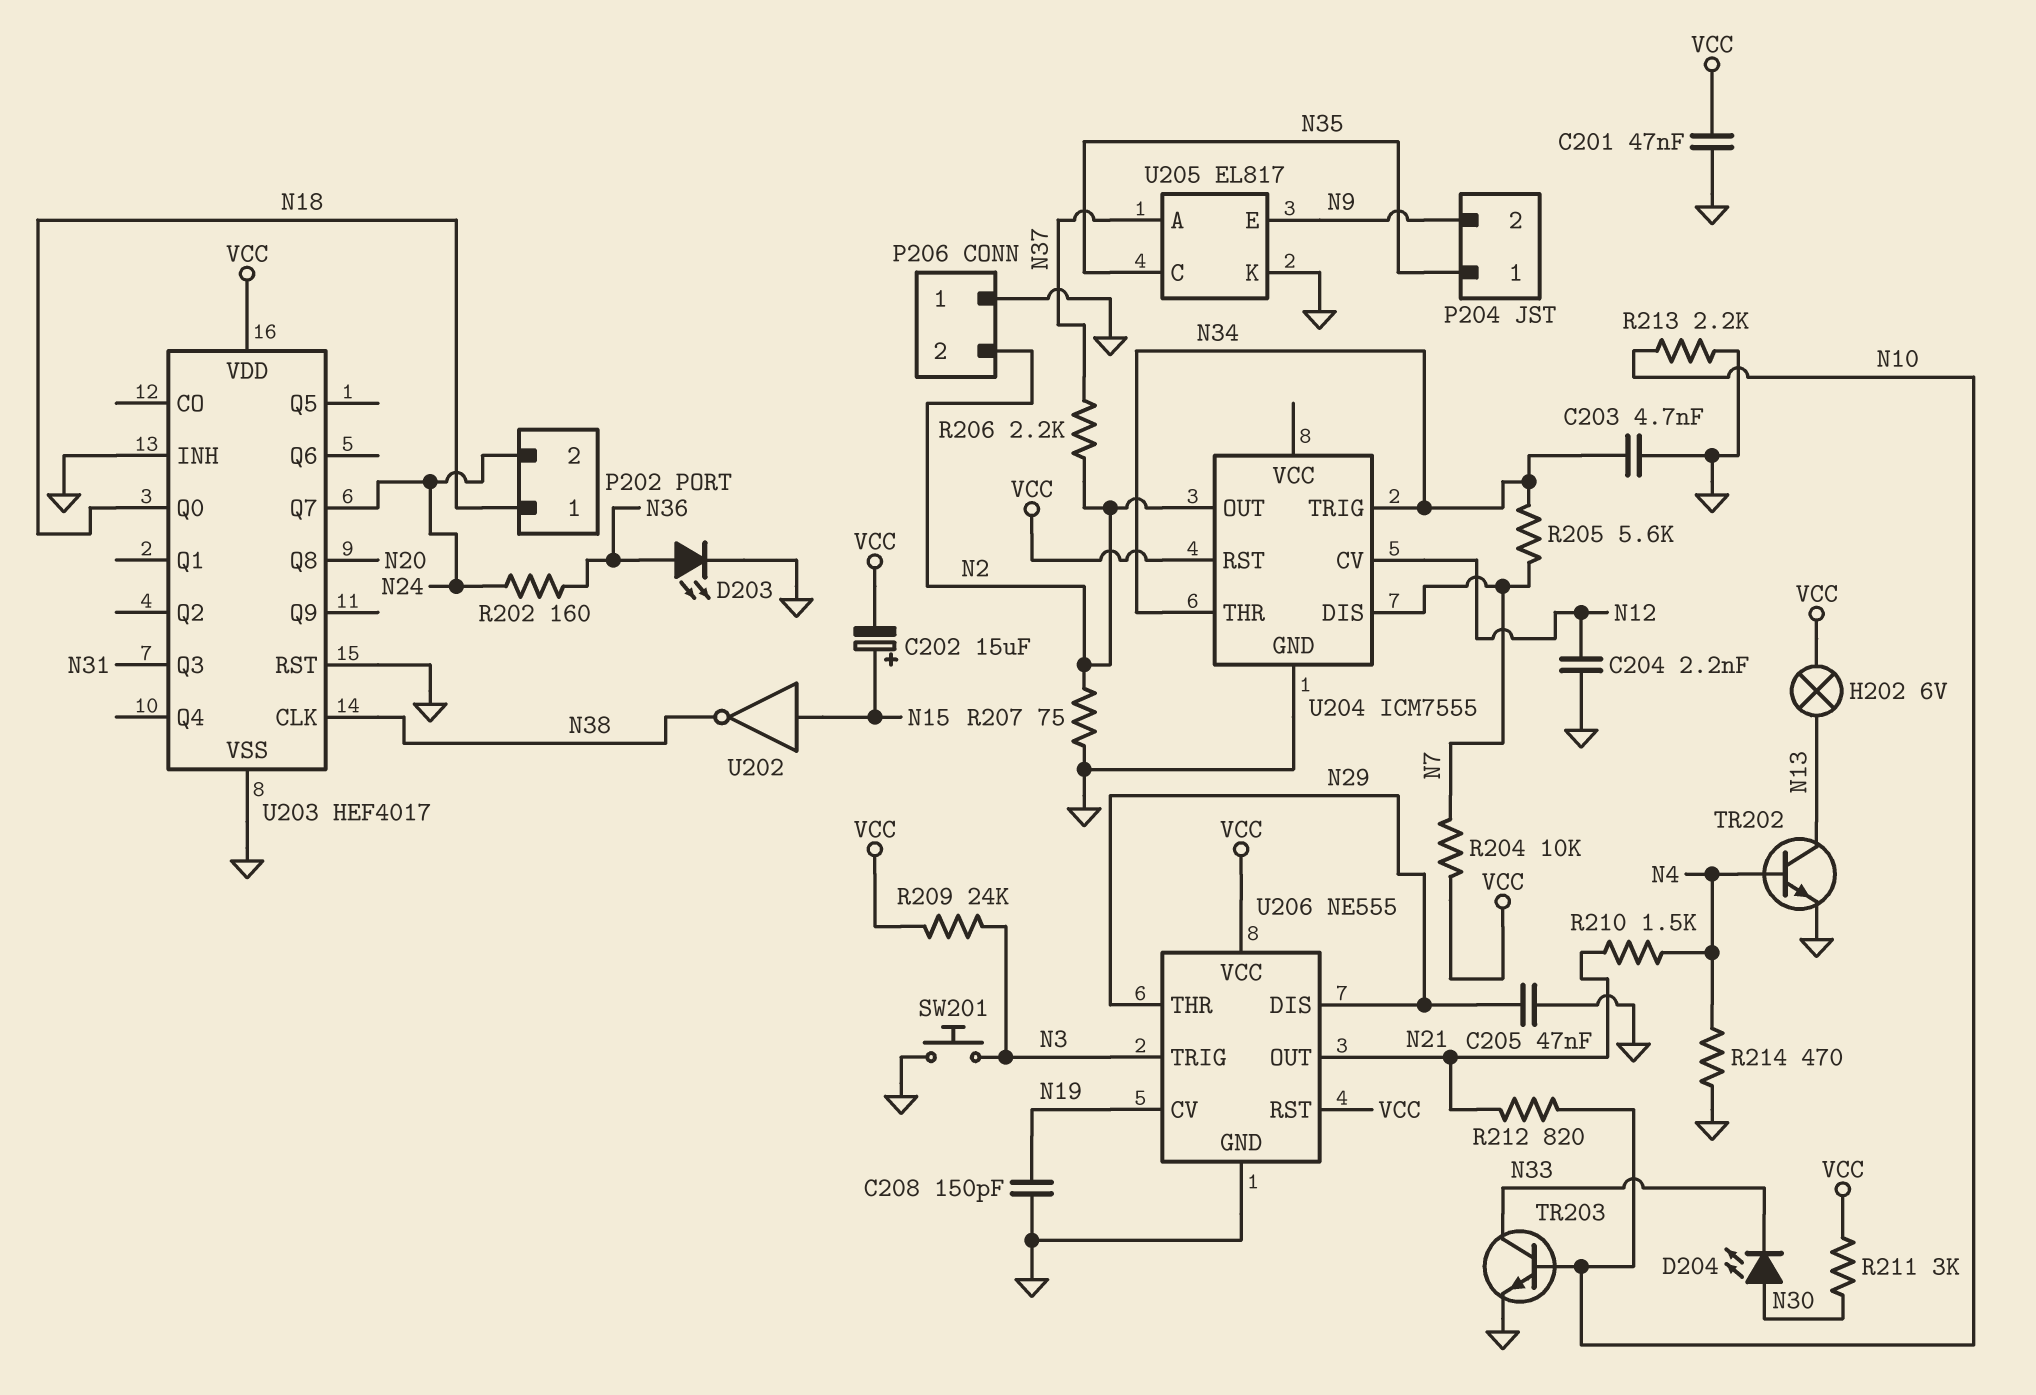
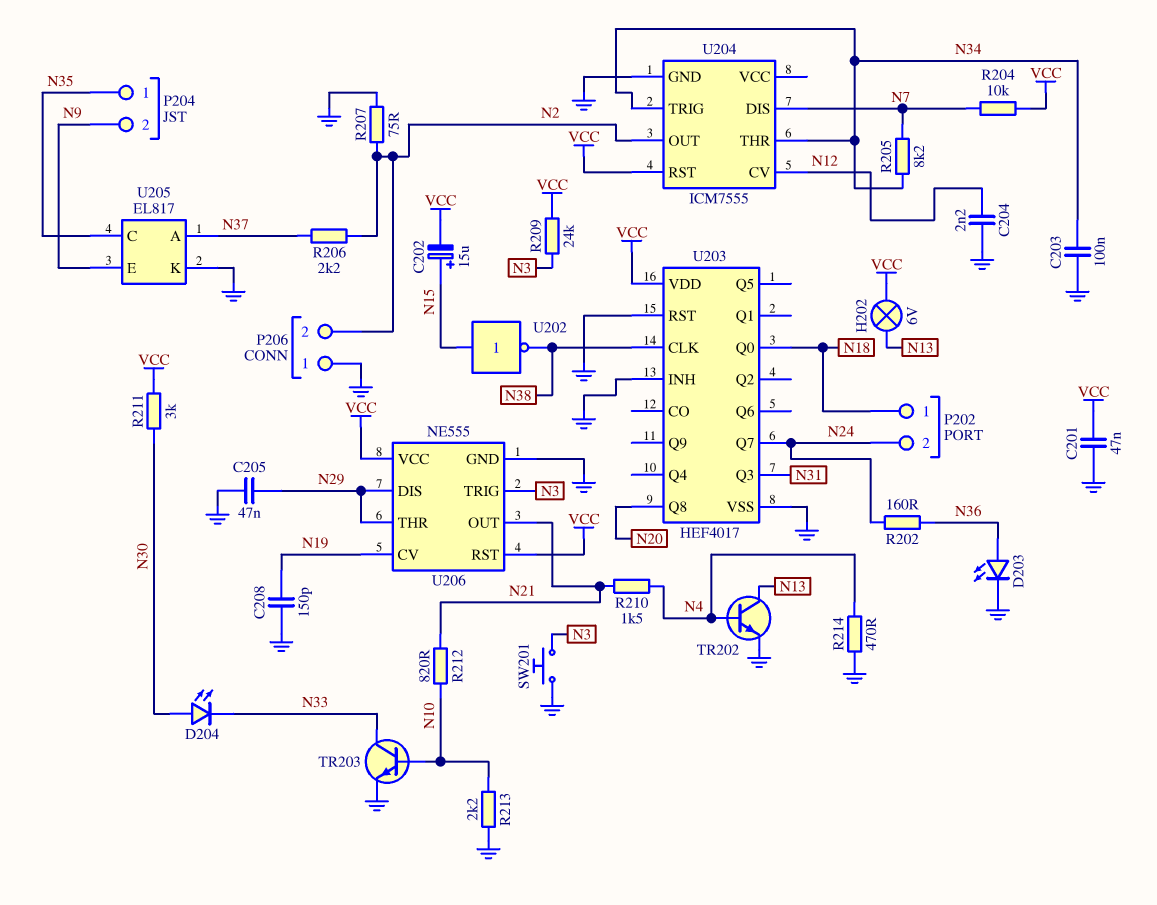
C203: 4.7nF (GND, N34) -> 100nF (GND, N34)
R205: 5.6k (N7, N34) -> 8.2k (N7, N34)

